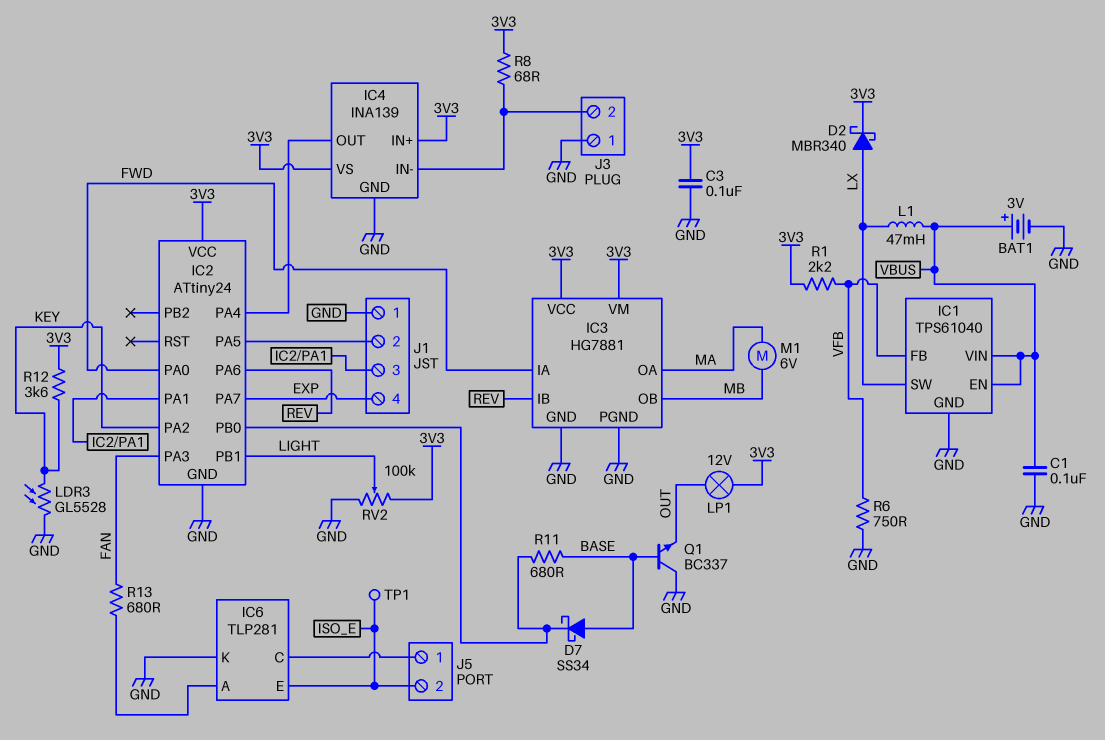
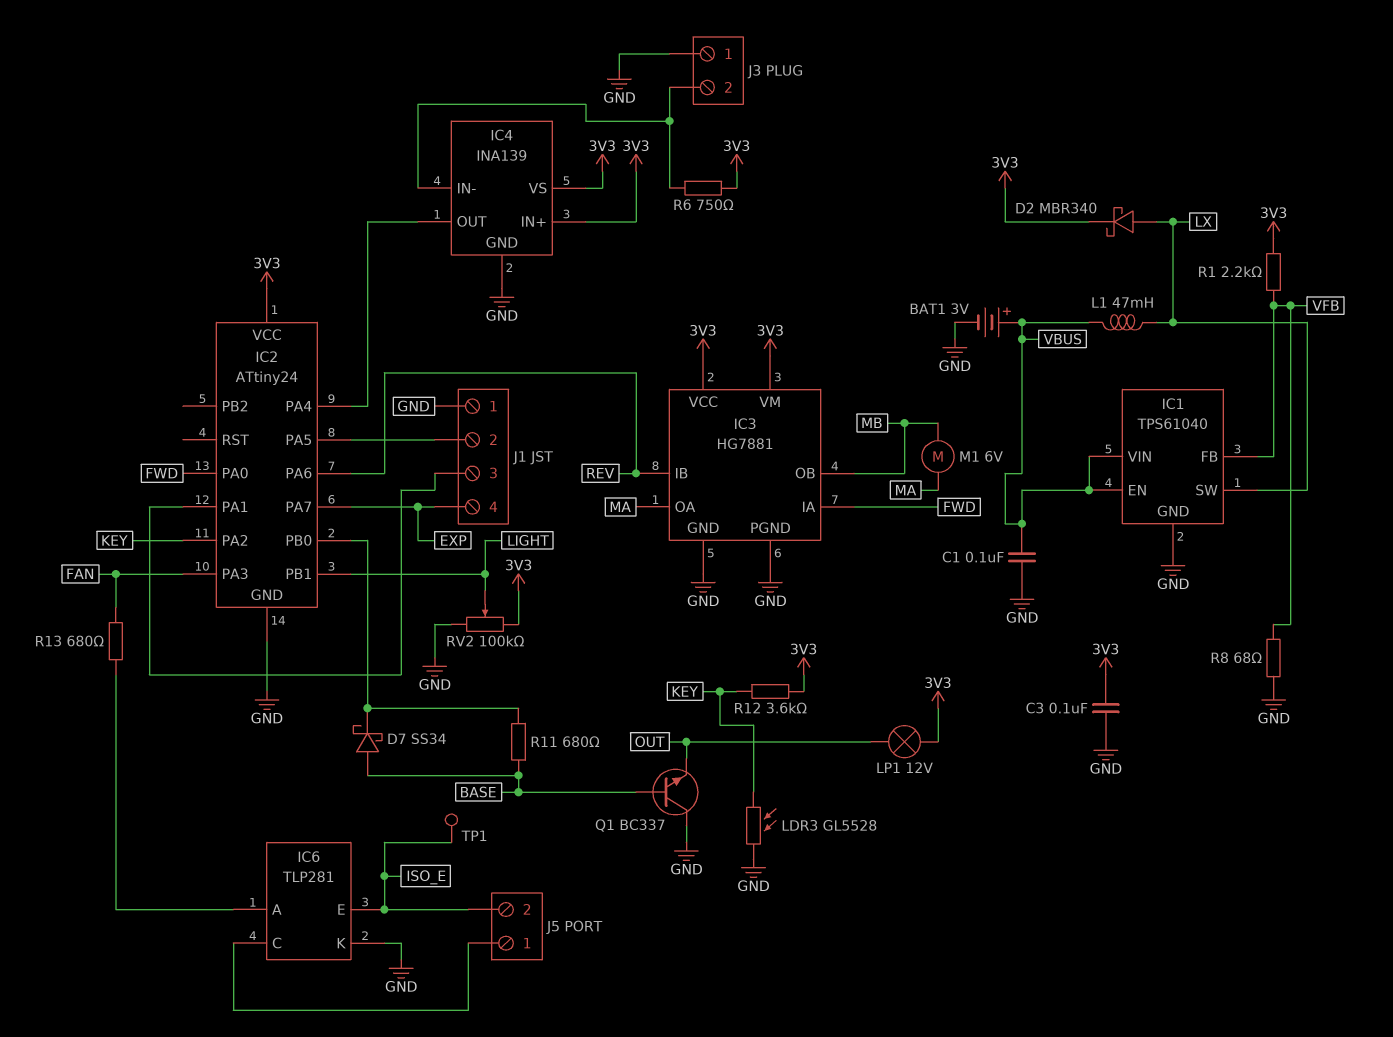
R6: 750 (GND, VFB) -> 750 (3V3, IC4/IN-)
R8: 68 (3V3, IC4/IN-) -> 68 (GND, VFB)

